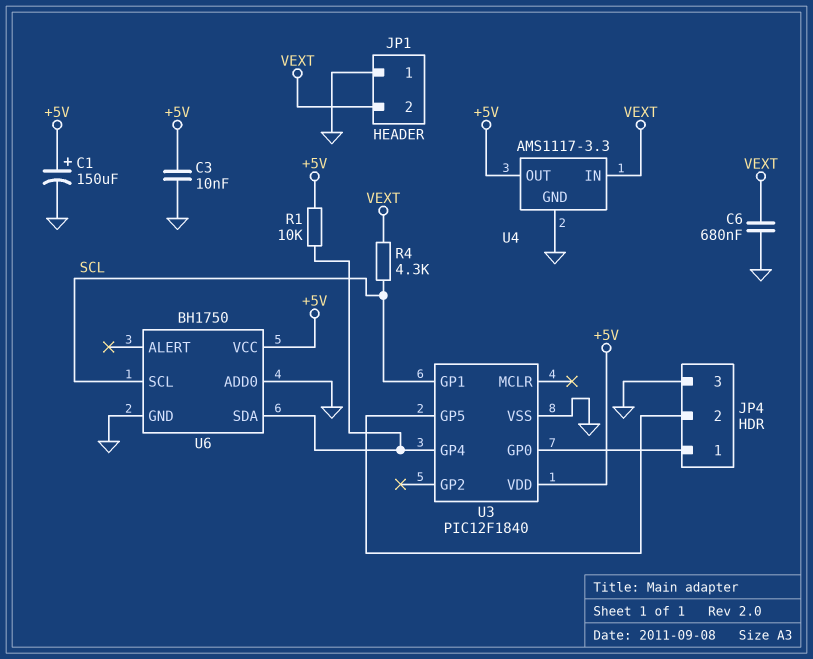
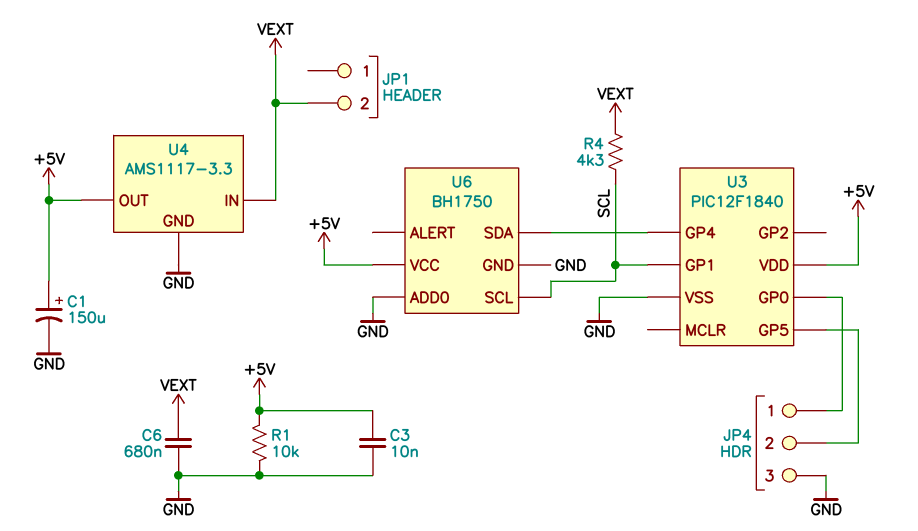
JP1 pin 1: GND -> none
R1: 10k (+5V, U3/GP4) -> 10k (+5V, GND)

